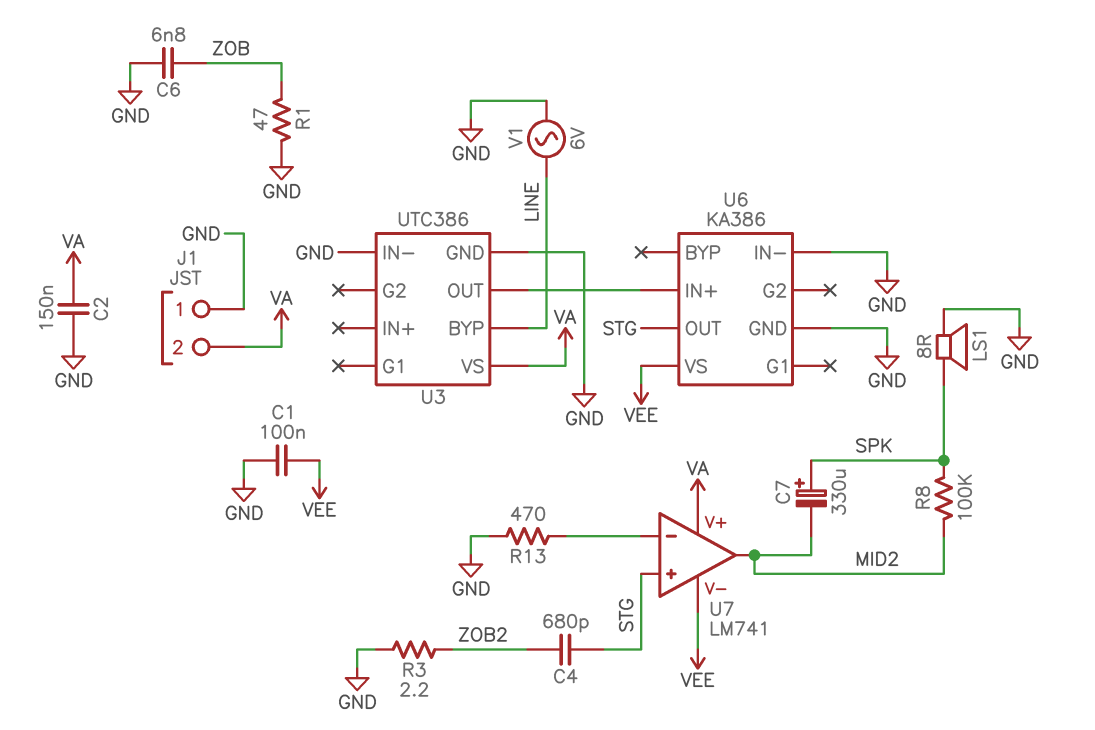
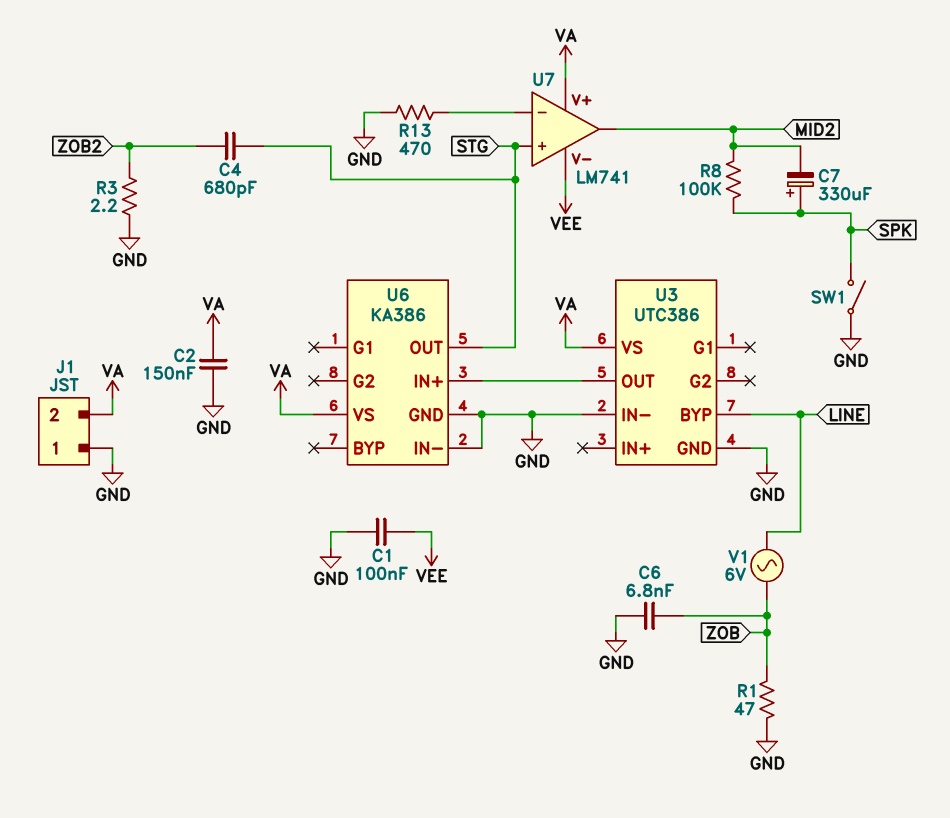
LS1: speaker 8R (GND, SPK) -> none
SW1: none -> switch (GND, SPK)
U6 pin VS: VEE -> VA
V1: AC 6V (GND, LINE) -> AC 6V (LINE, ZOB)

